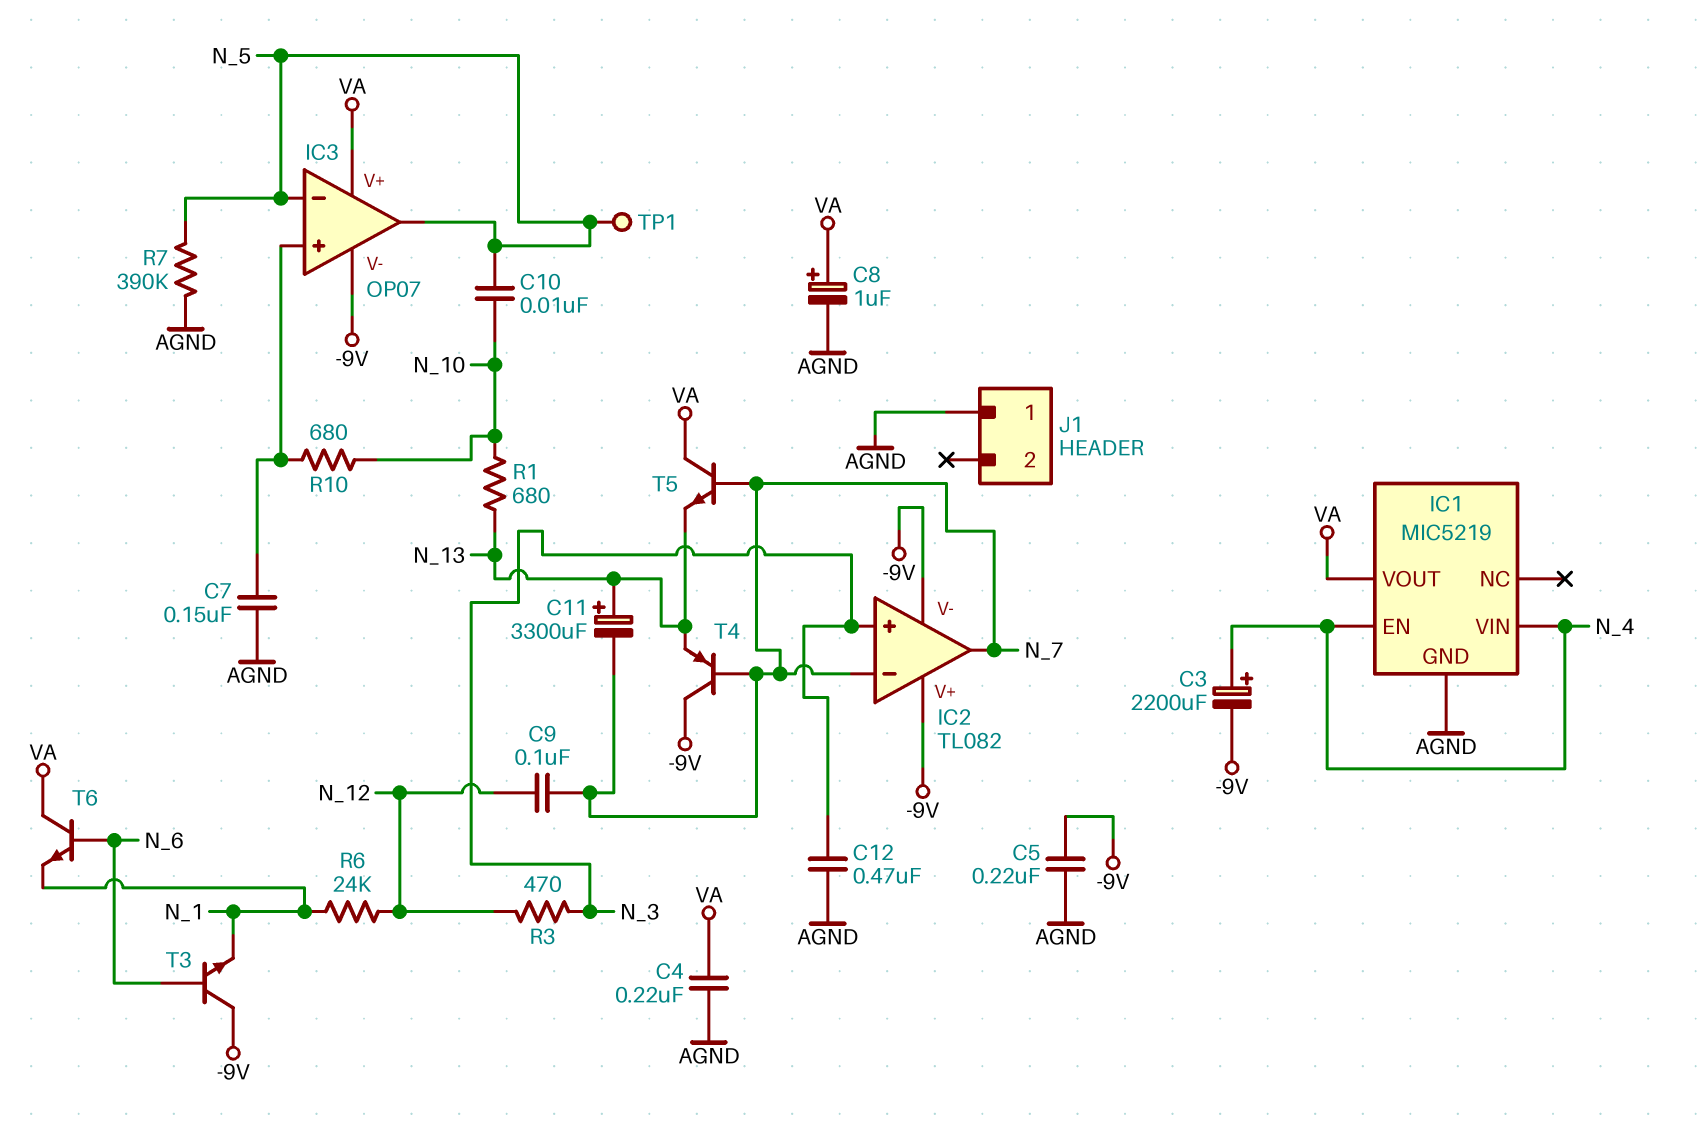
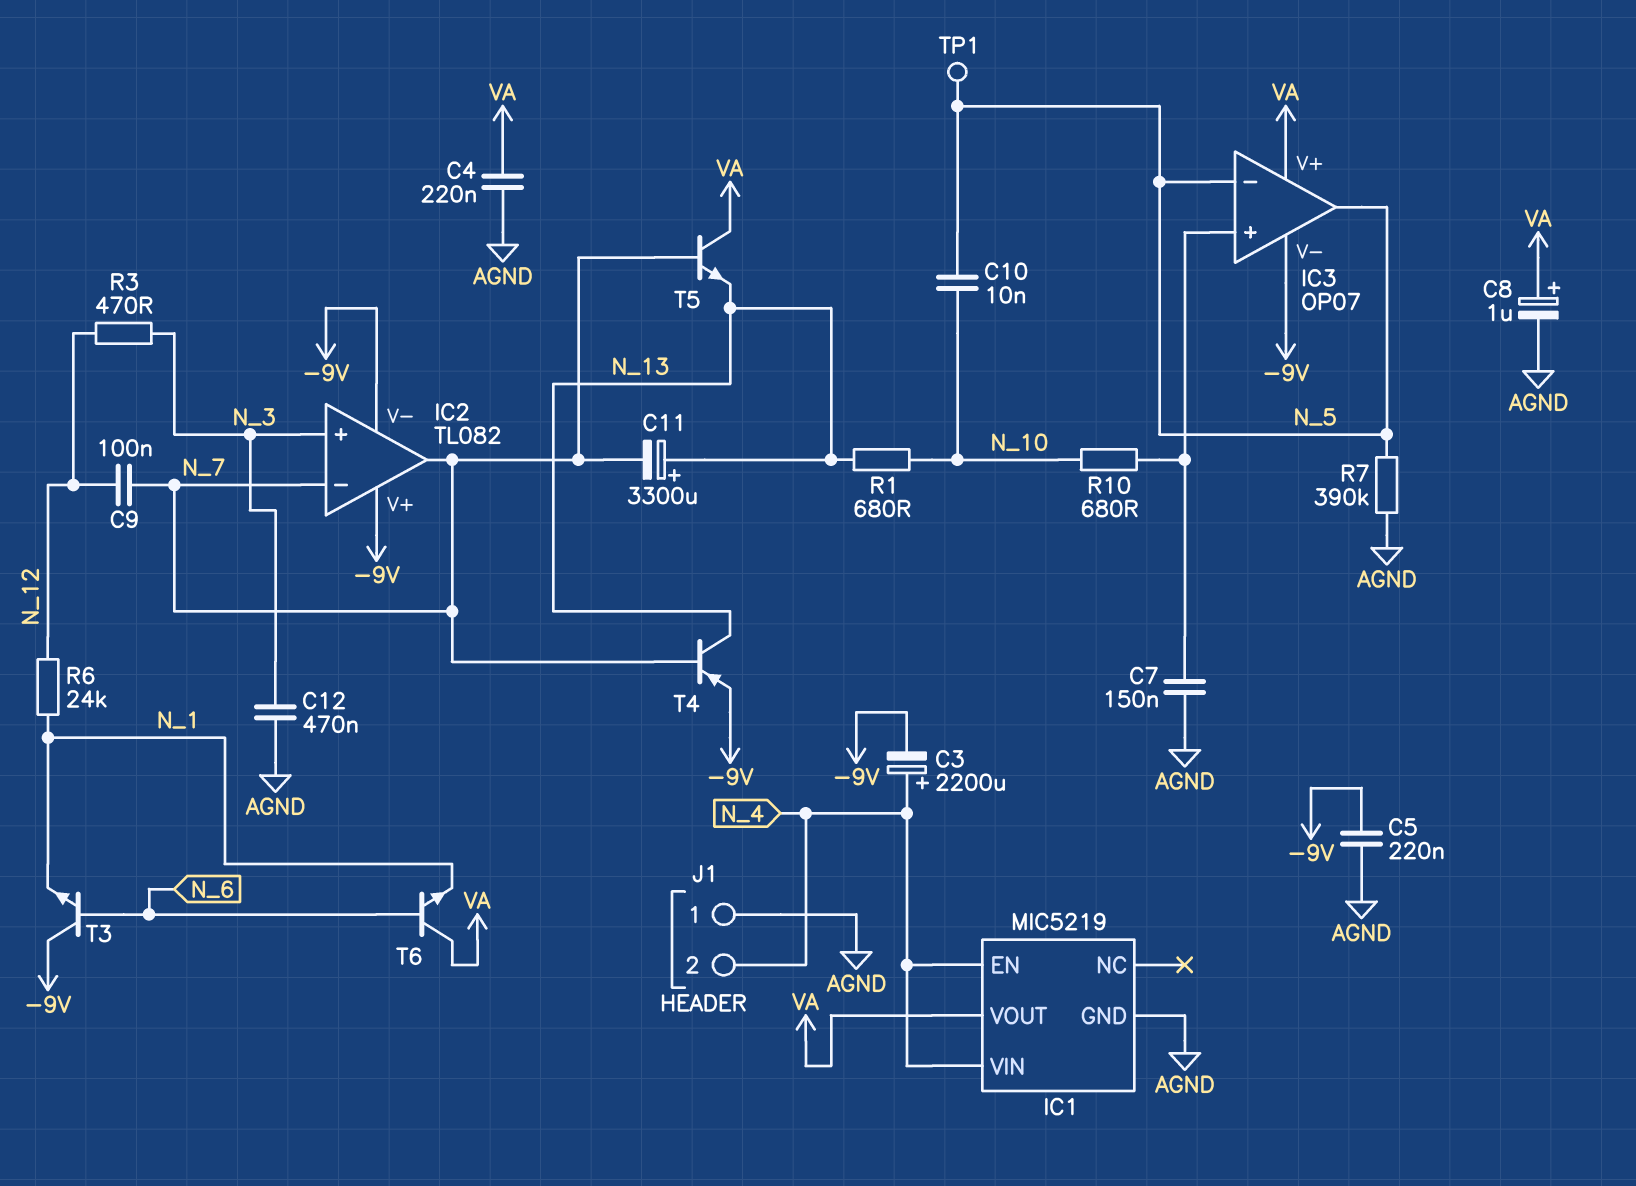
J1 pin 2: none -> N_4
T4: PNP (B N_7, C -9V, E N_13) -> PNP (B N_7, C N_13, E -9V)

